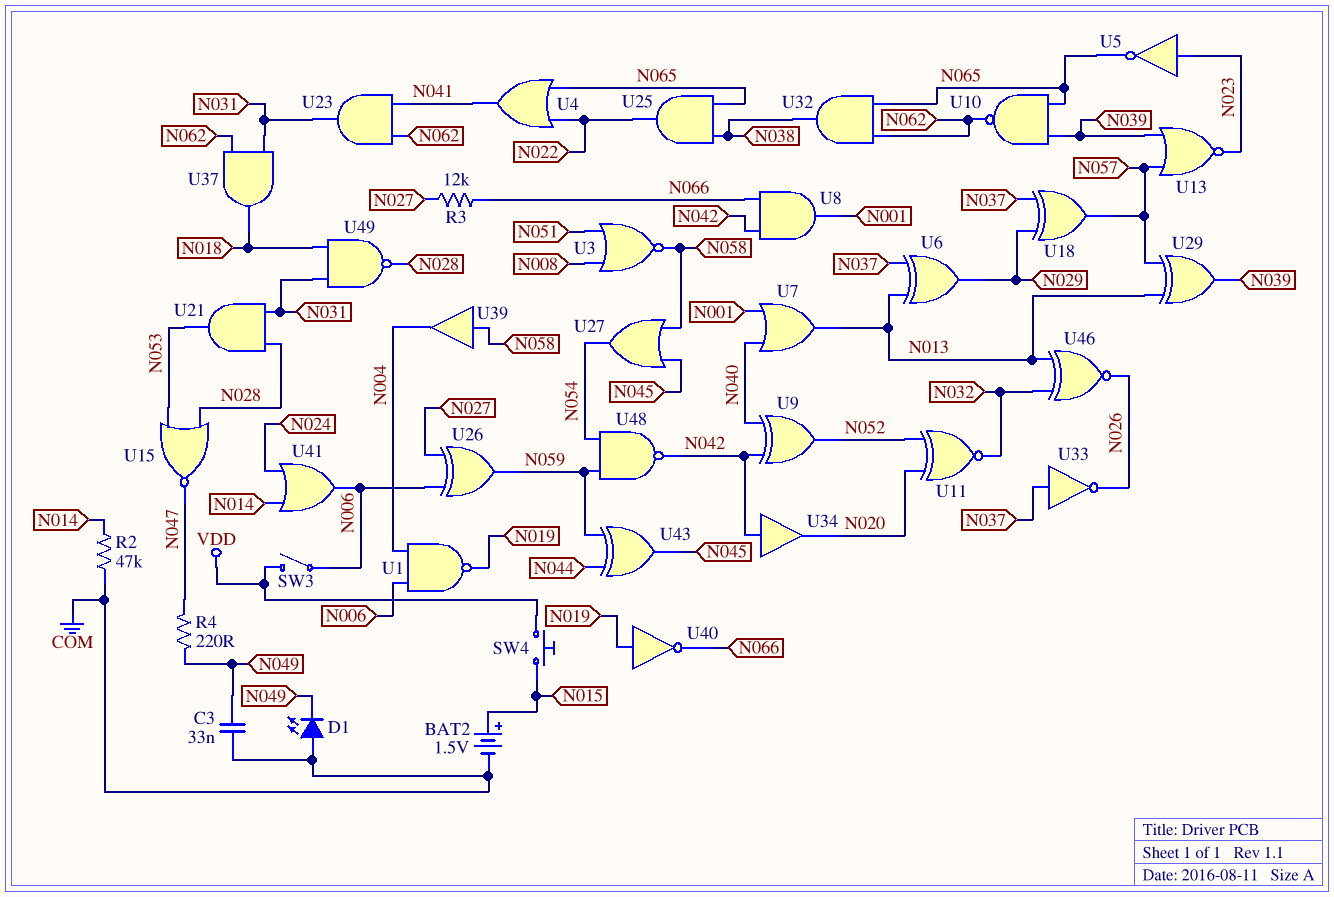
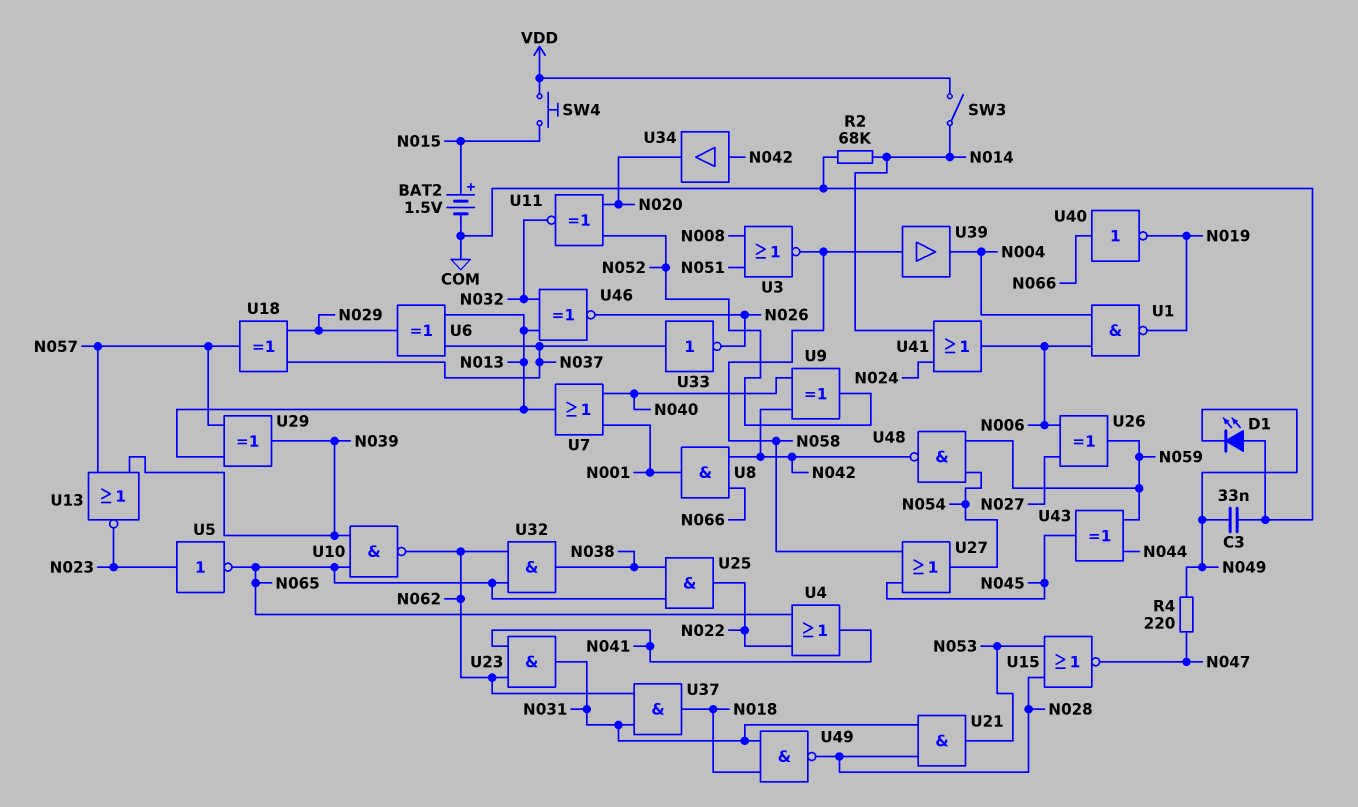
R2: 47k (COM, N014) -> 68k (COM, N014)
R3: 12k (N027, N066) -> none
SW3: switch (N006, VDD) -> switch (N014, VDD)
U40: NOT (in N019, out N066) -> NOT (in N066, out N019)

